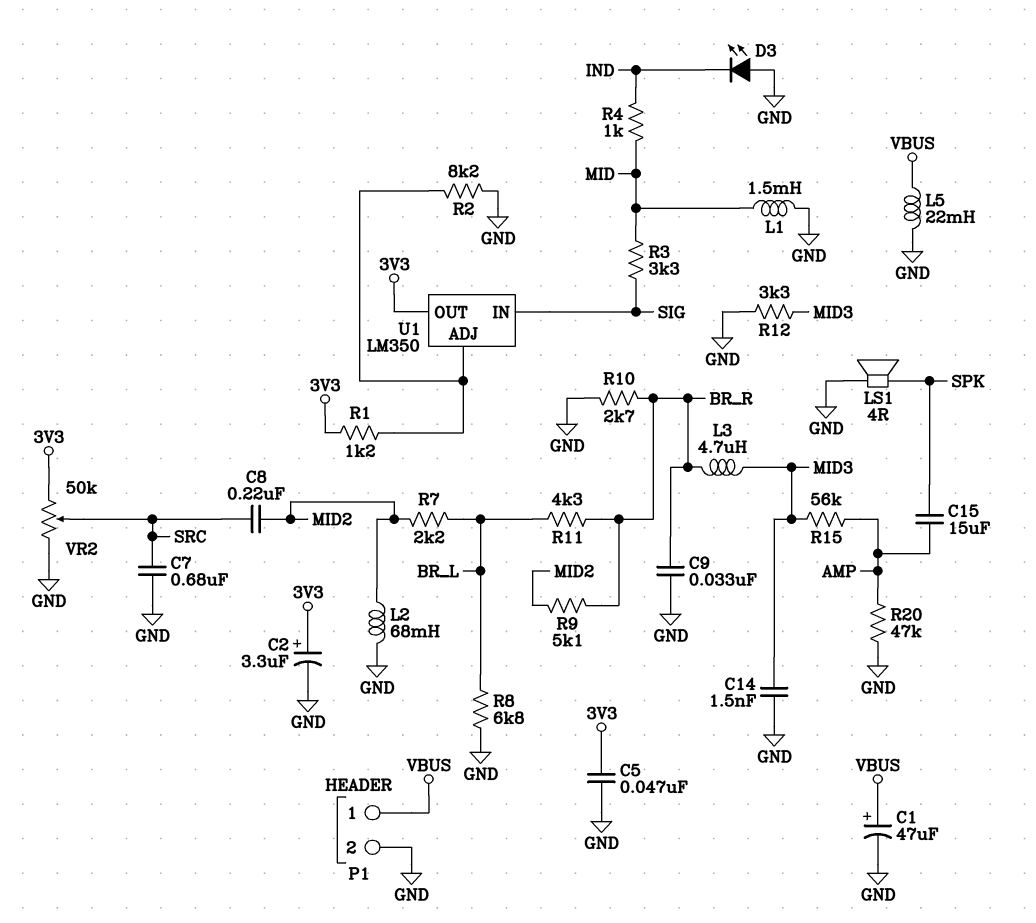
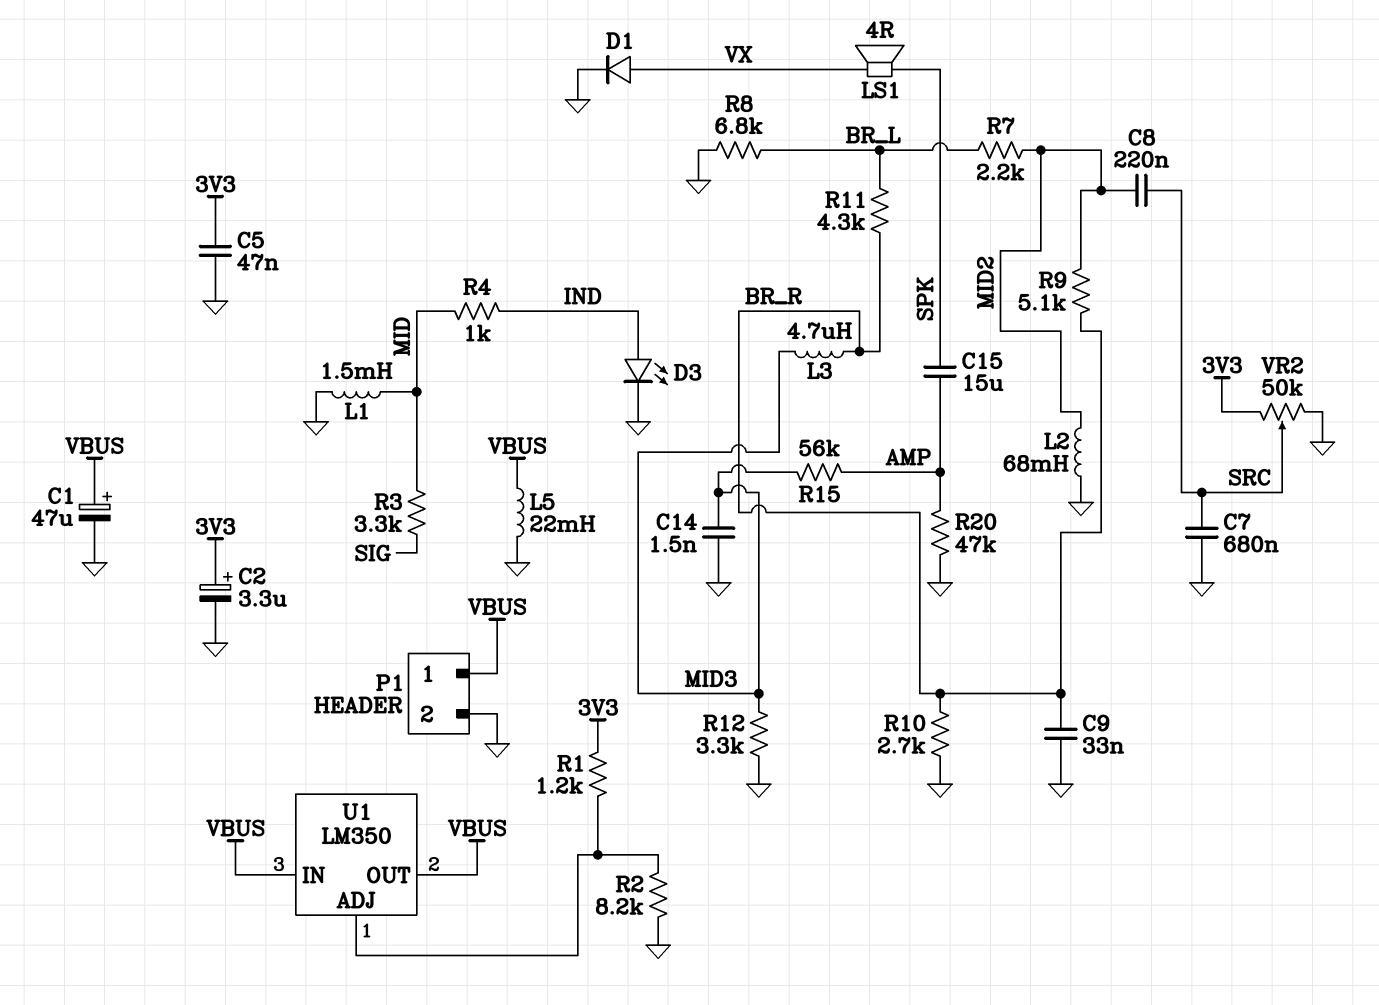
D1: none -> diode (A VX, K GND)
D3: LED (A GND, K IND) -> LED (A IND, K GND)
LS1: speaker 4R (GND, SPK) -> speaker 4R (SPK, VX)
U1 pin IN: SIG -> VBUS
U1 pin OUT: 3V3 -> VBUS

